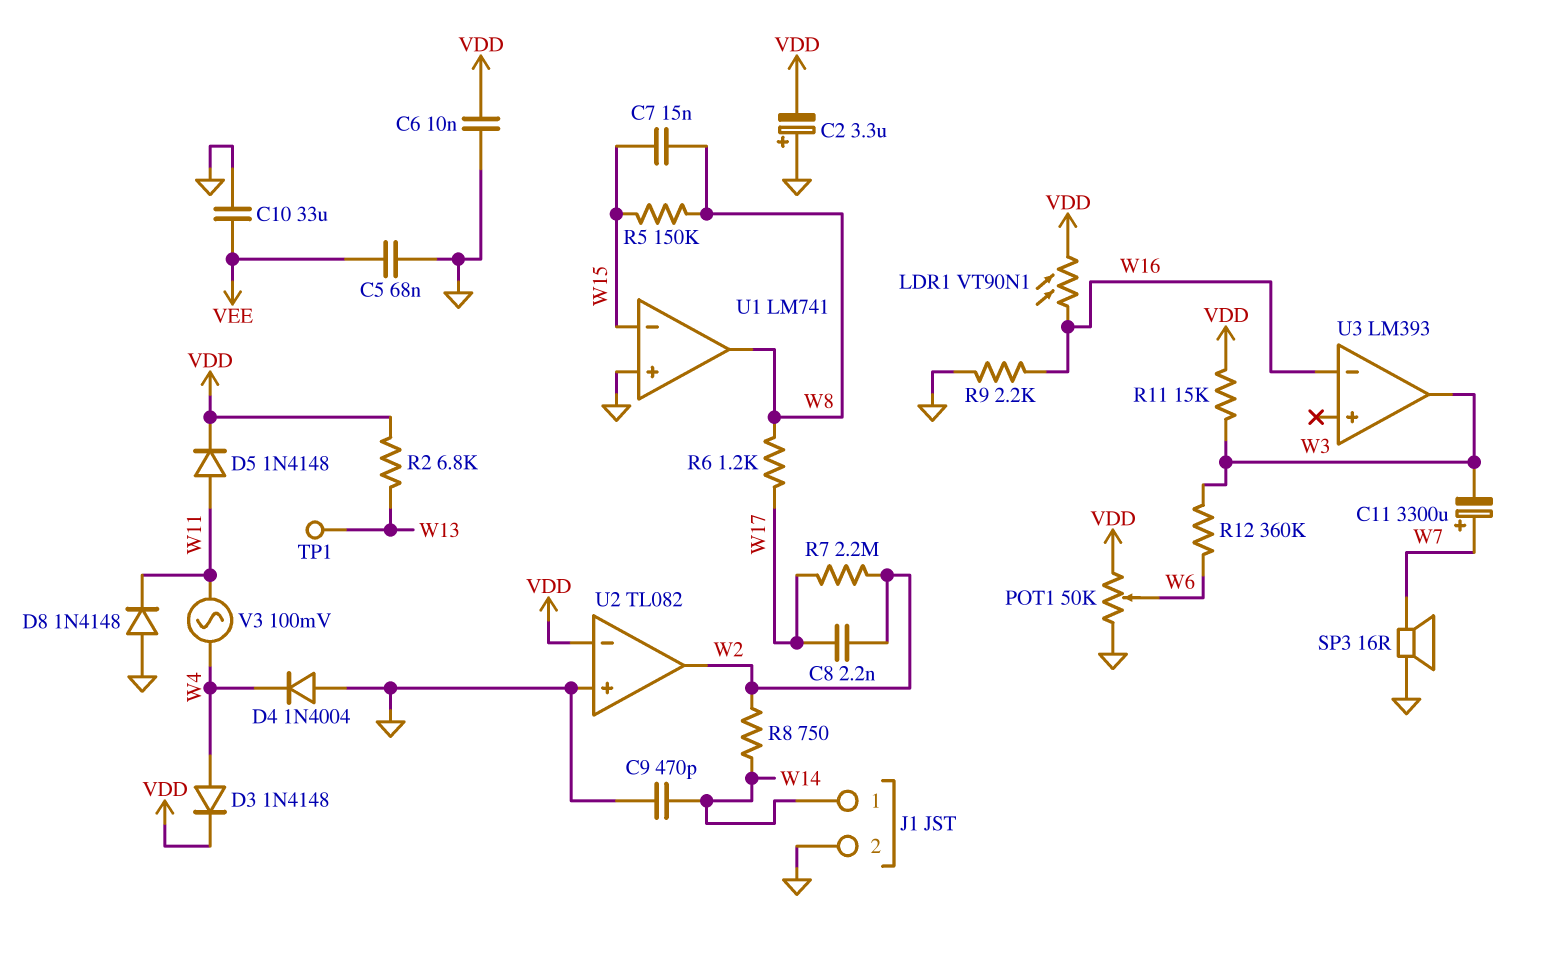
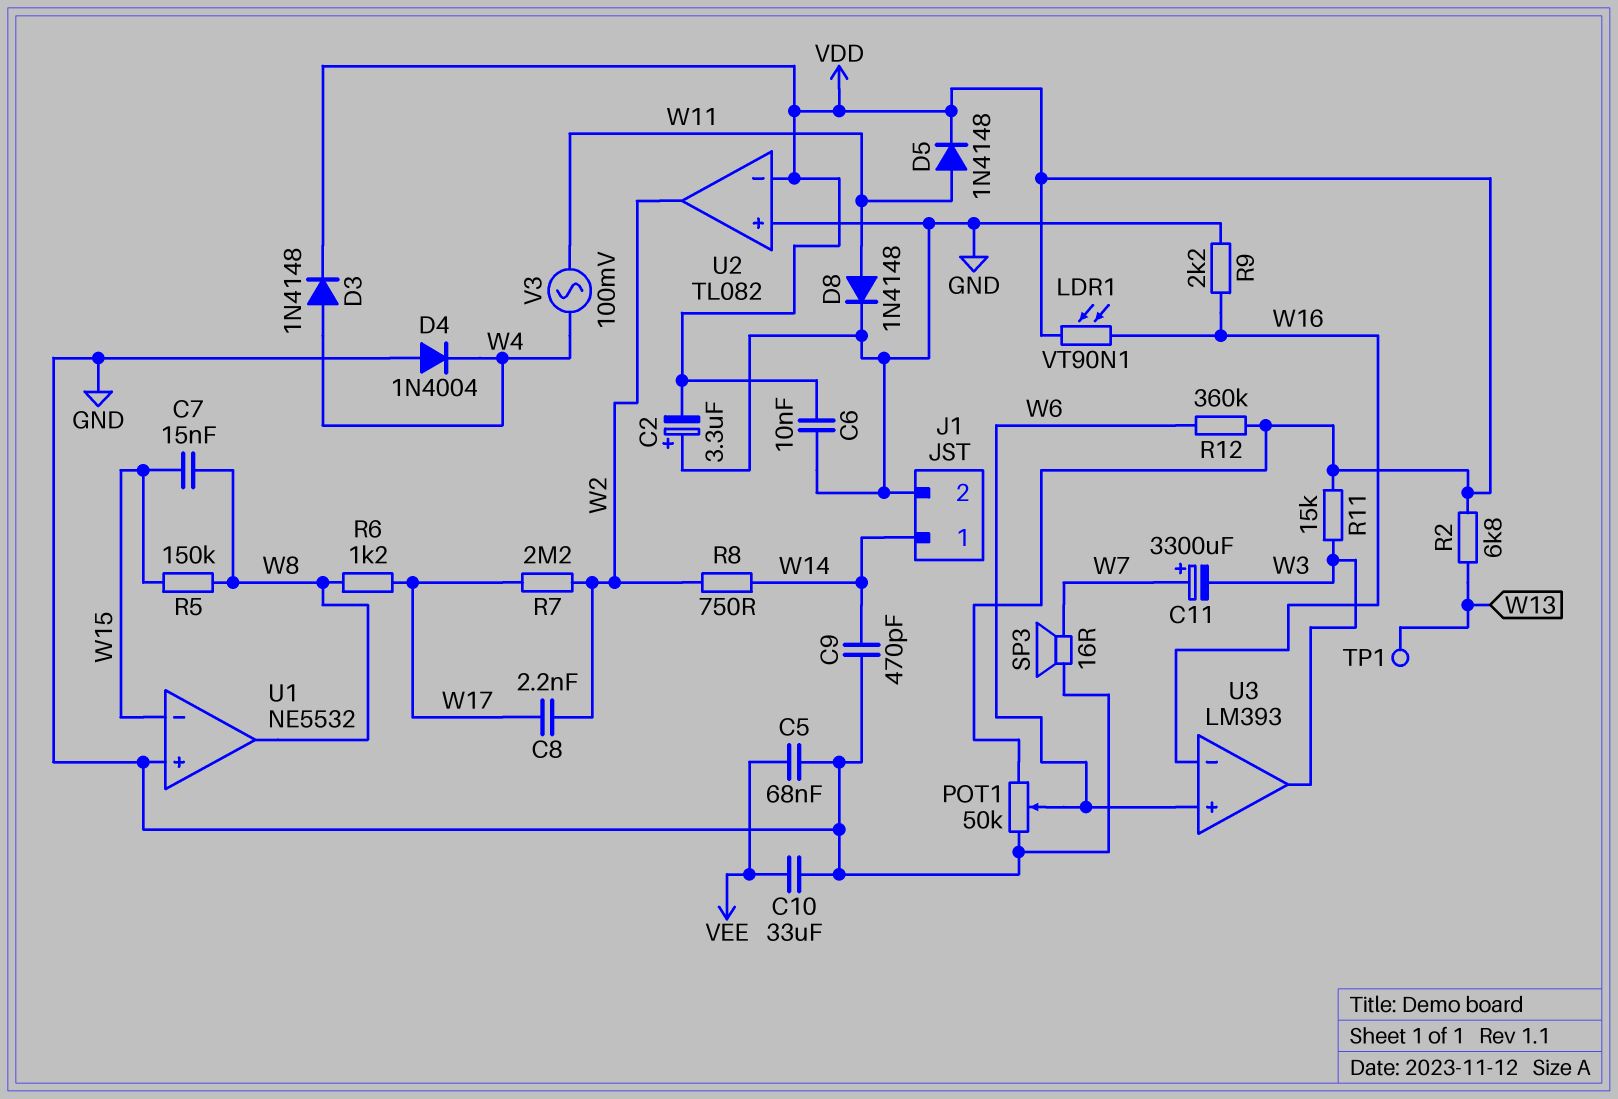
D8: diode 1N4148 (A GND, K W11) -> diode 1N4148 (A W11, K GND)
R12: 360k (W3, W6) -> 360k (VDD, W6)
U1: LM741 -> NE5532
U3 pin in+: none -> W6

